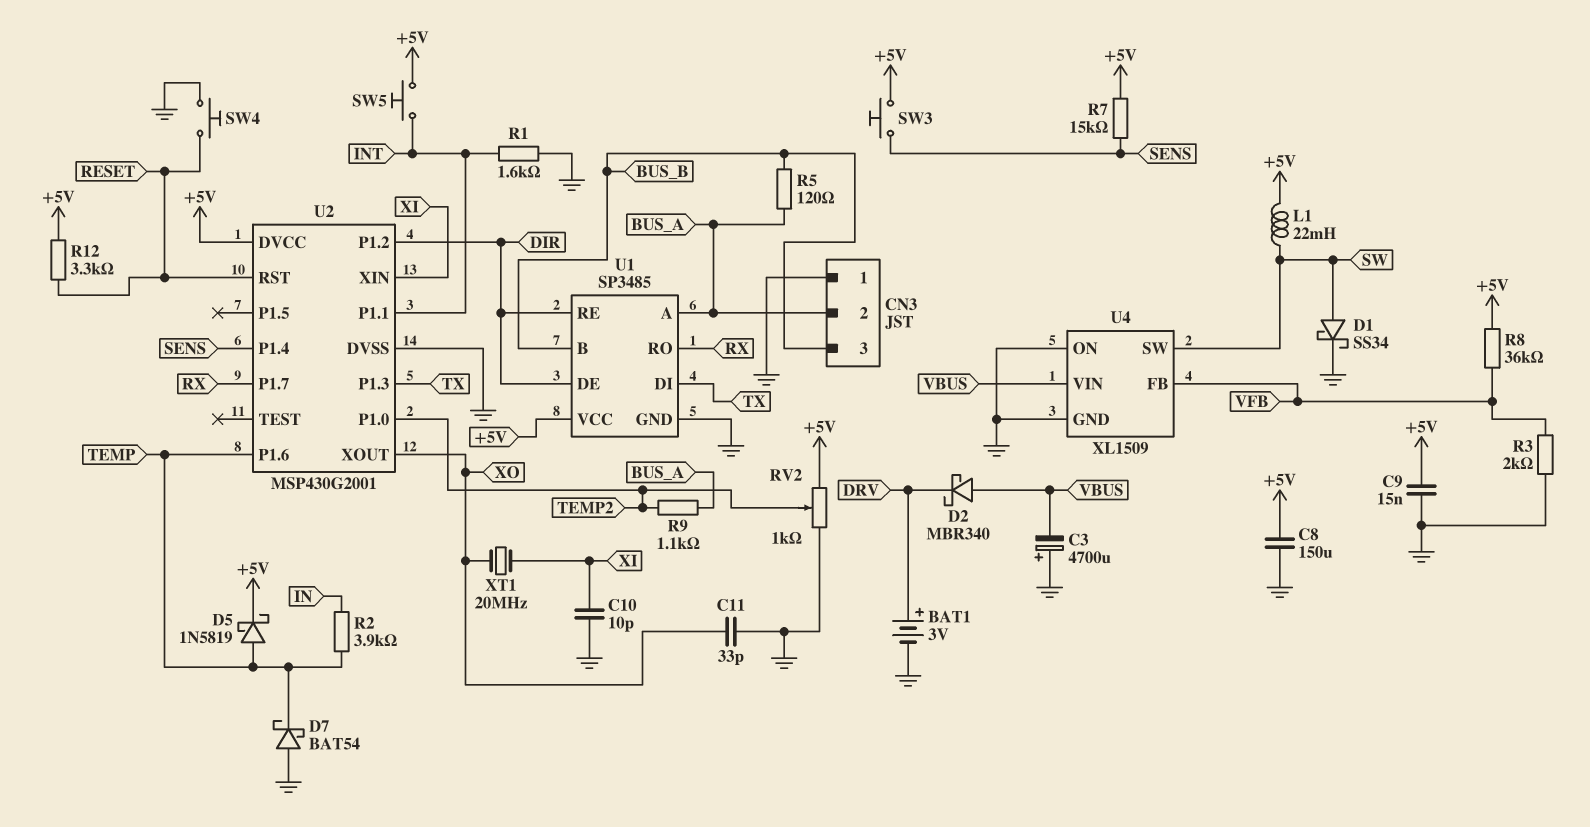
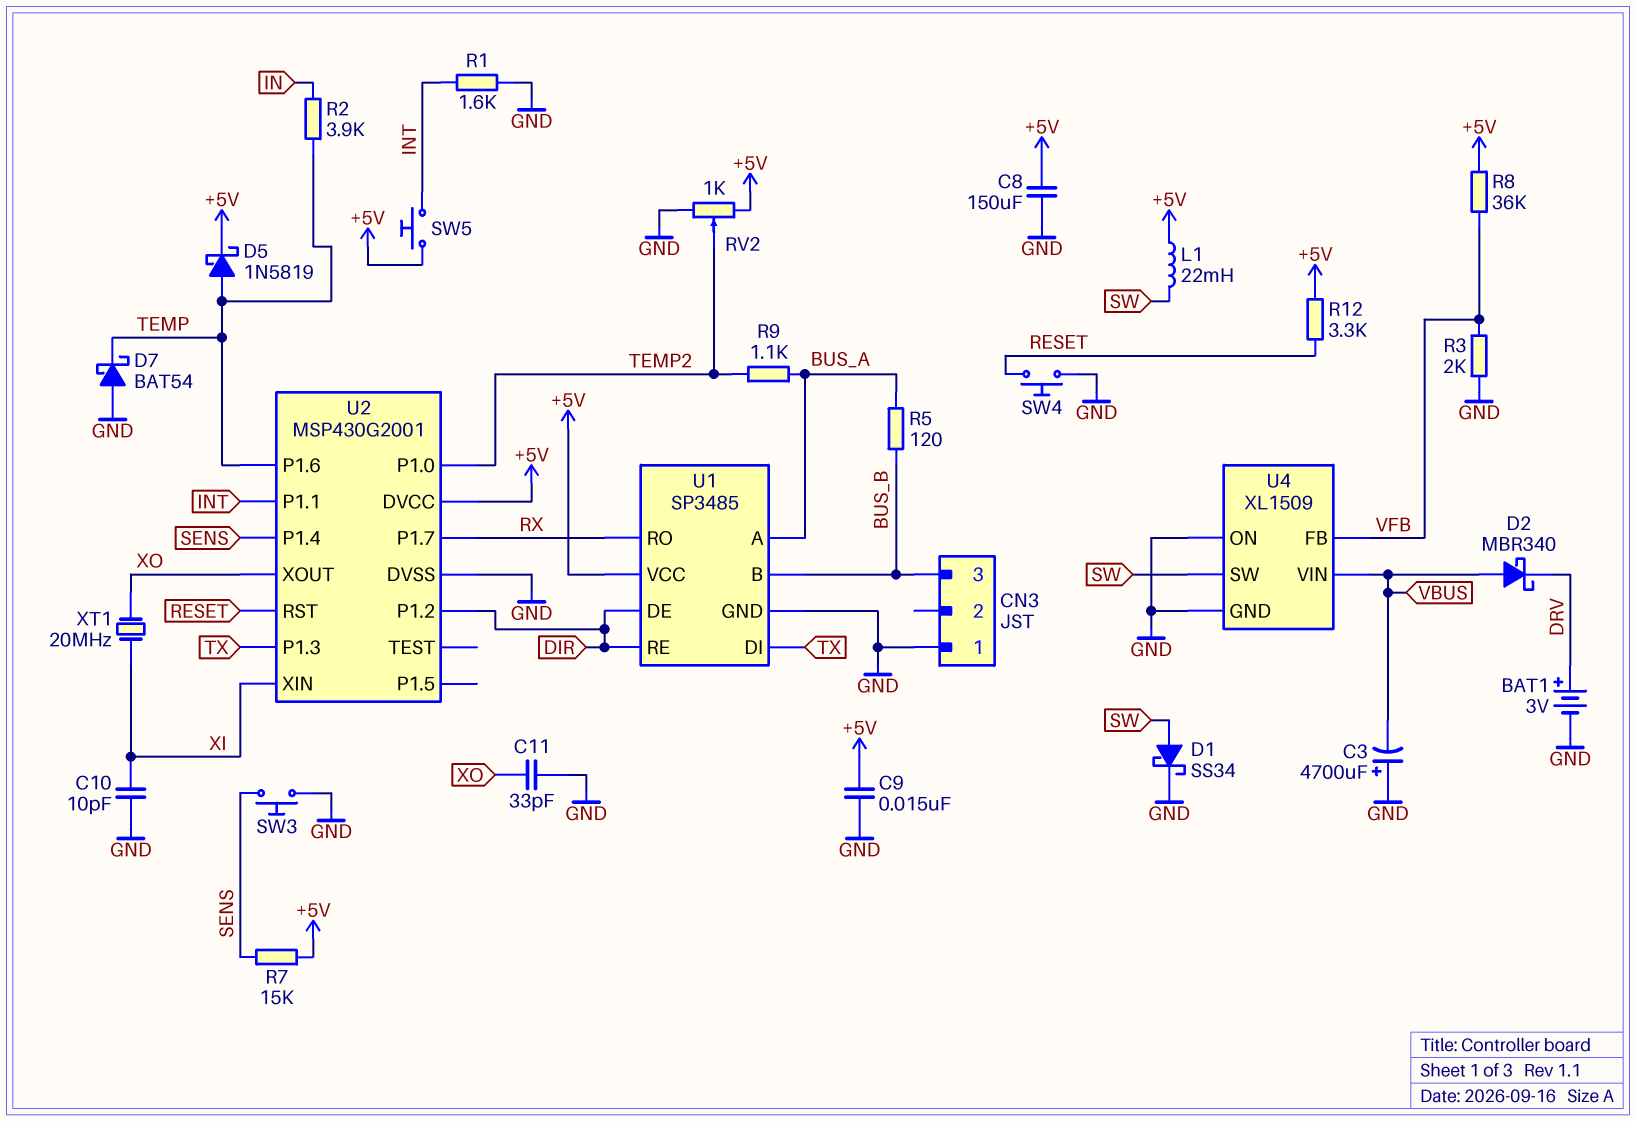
CN3 pin 2: BUS_A -> none
SW3: button (+5V, SENS) -> button (GND, SENS)

